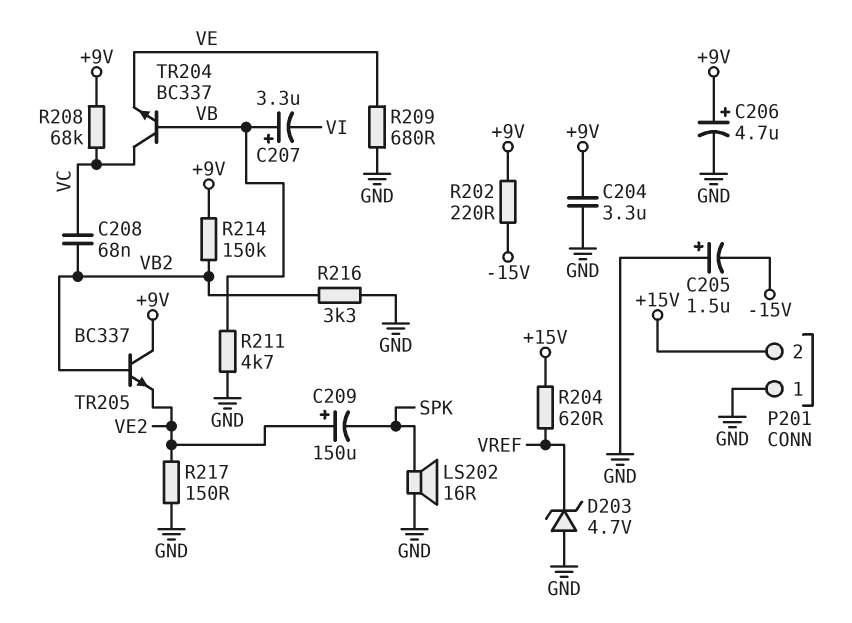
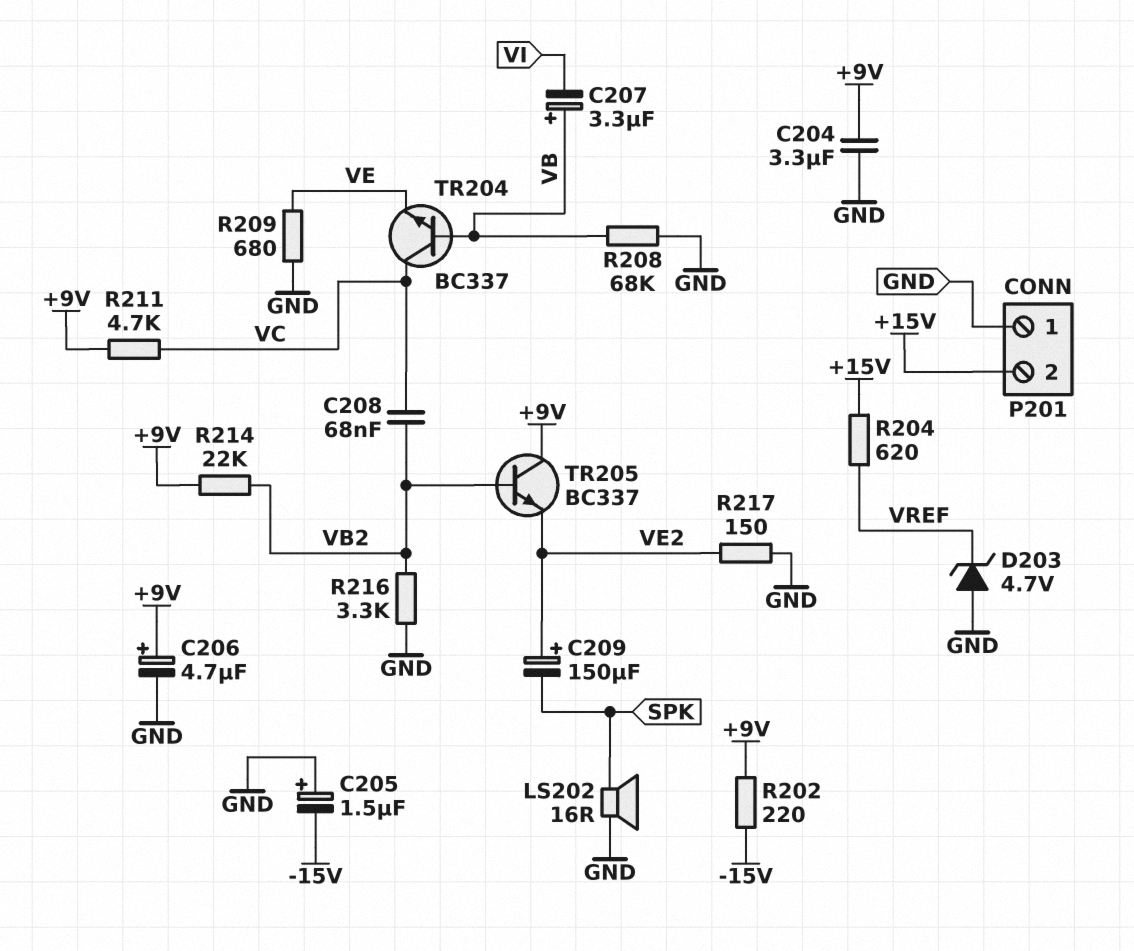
R208: 68k (+9V, VC) -> 68k (GND, VB)
R211: 4.7k (GND, VB) -> 4.7k (+9V, VC)
R214: 150k (+9V, VB2) -> 22k (+9V, VB2)

